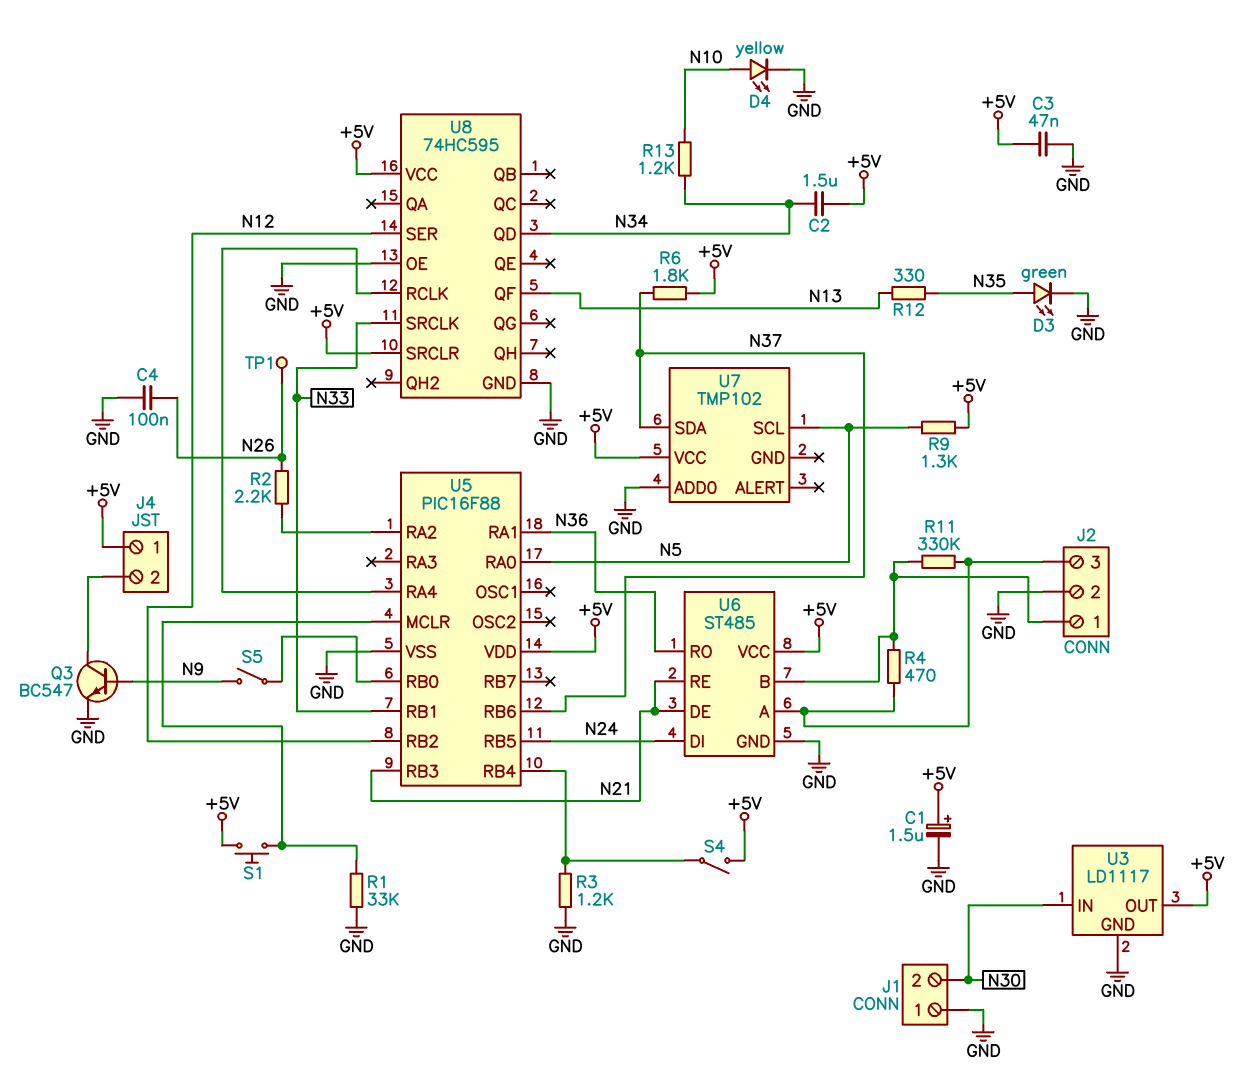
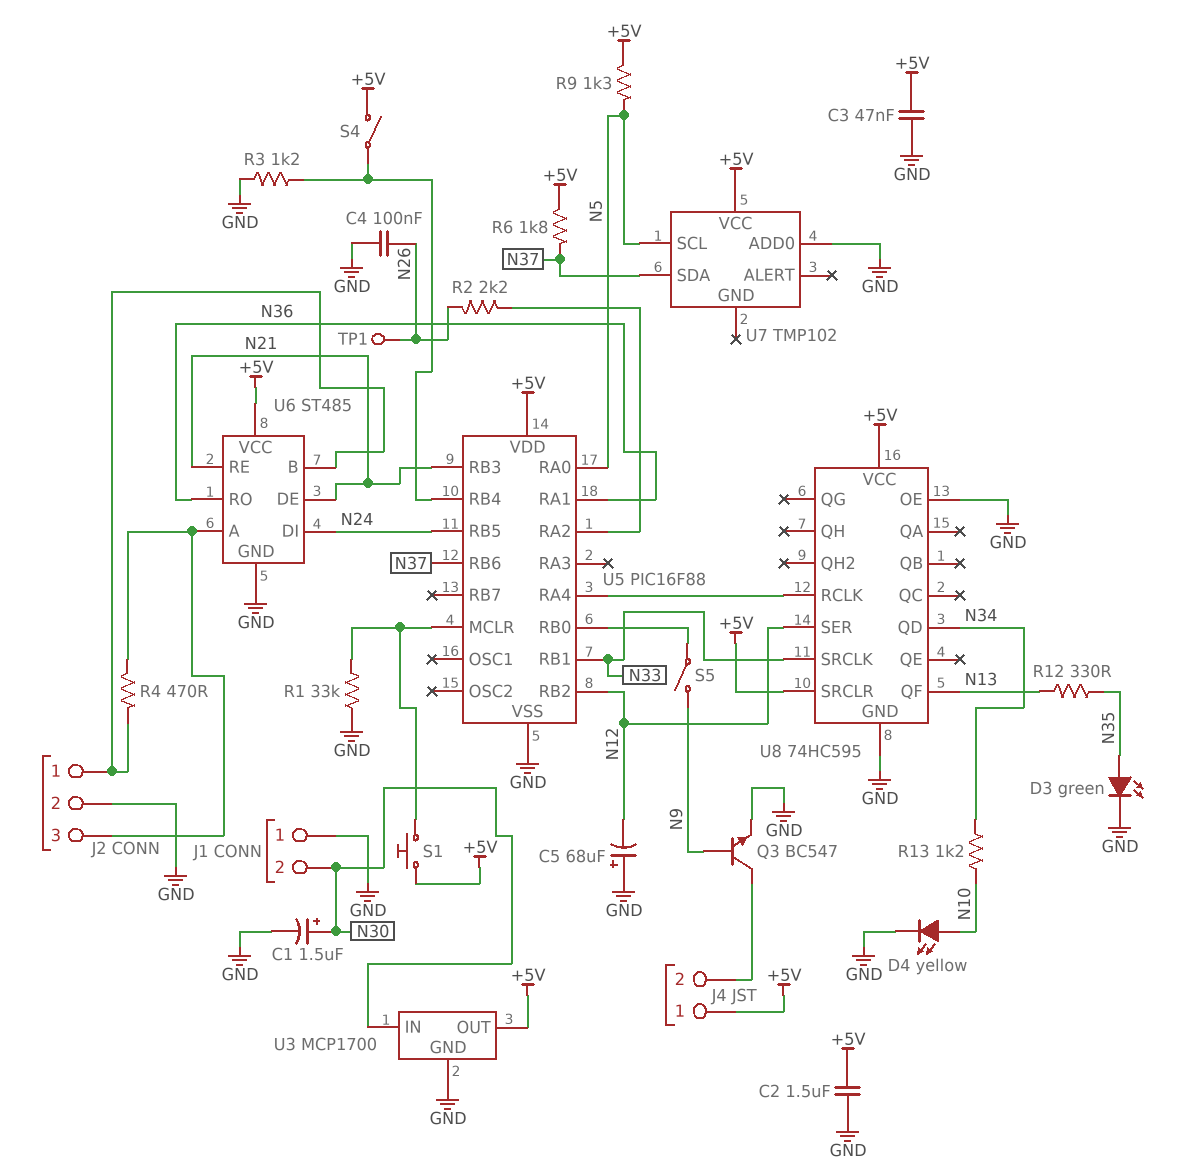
C1: 1.5uF (plus +5V, minus GND) -> 1.5uF (plus N30, minus GND)
C2: 1.5uF (+5V, N34) -> 1.5uF (+5V, GND)
C5: none -> 68uF (plus GND, minus N12)
R11: 330k (J2/1, J2/3) -> none
U3: LD1117 -> MCP1700

